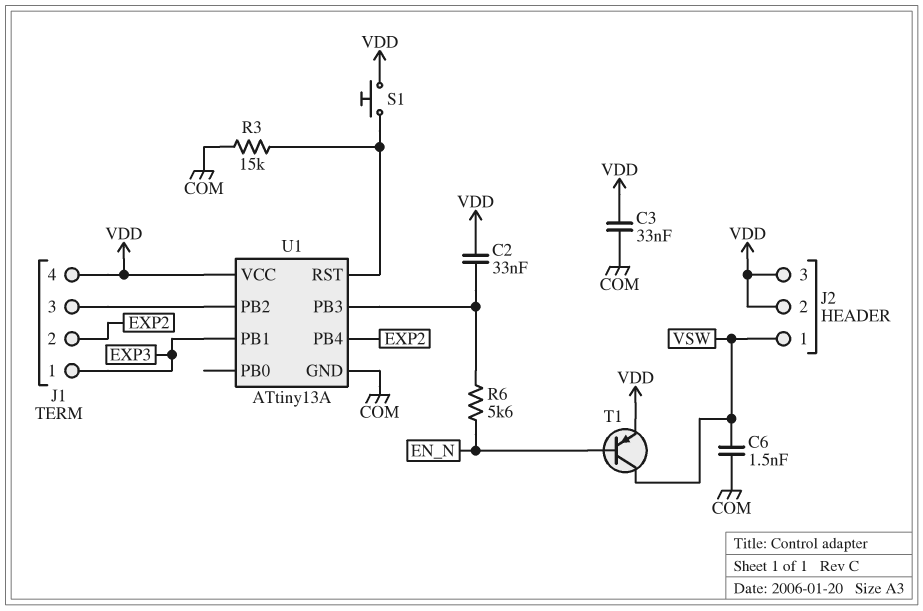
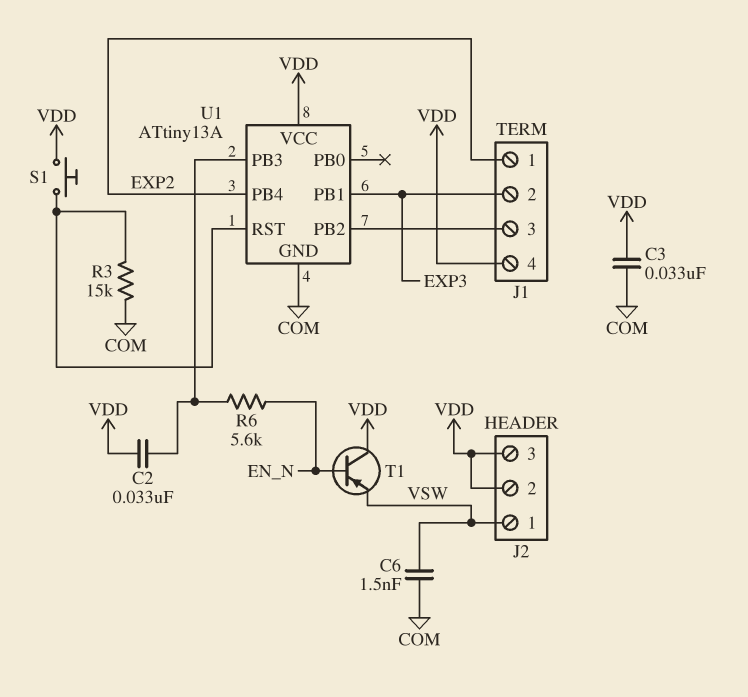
J1 pin 1: EXP3 -> EXP2
J1 pin 2: EXP2 -> EXP3
T1: PNP (B EN_N, C VSW, E VDD) -> PNP (B EN_N, C VDD, E VSW)

